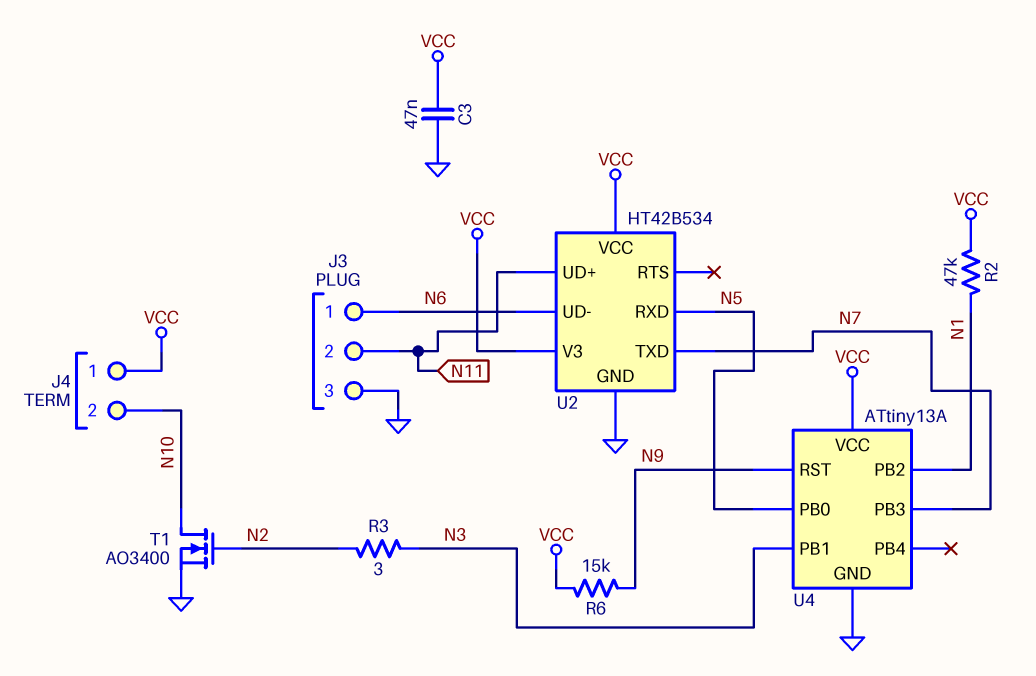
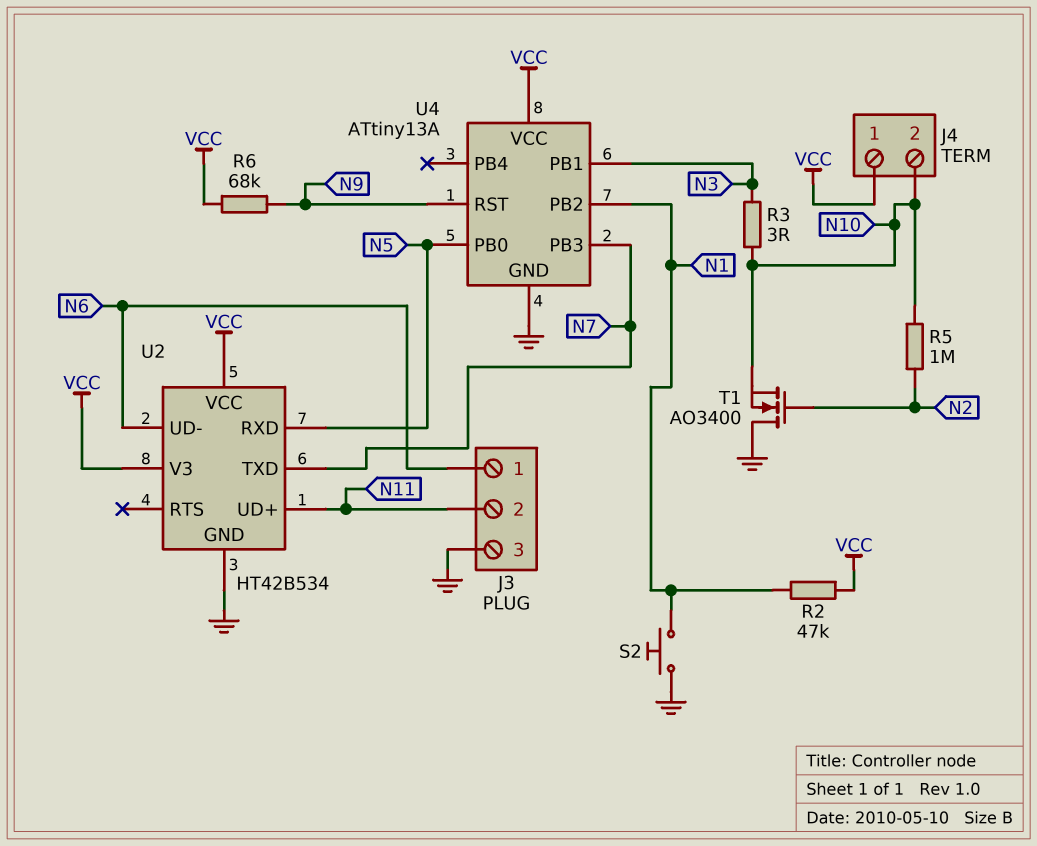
C3: 47nF (GND, VCC) -> none
R3: 3 (N2, N3) -> 3 (N3, N10)
R5: none -> 1M (N2, N10)
R6: 15k (N9, VCC) -> 68k (N9, VCC)
S2: none -> button (GND, N1)
T1: NMOS AO3400 (G N2, D N10, S GND) -> NMOS AO3400 (G N2, D GND, S N10)

